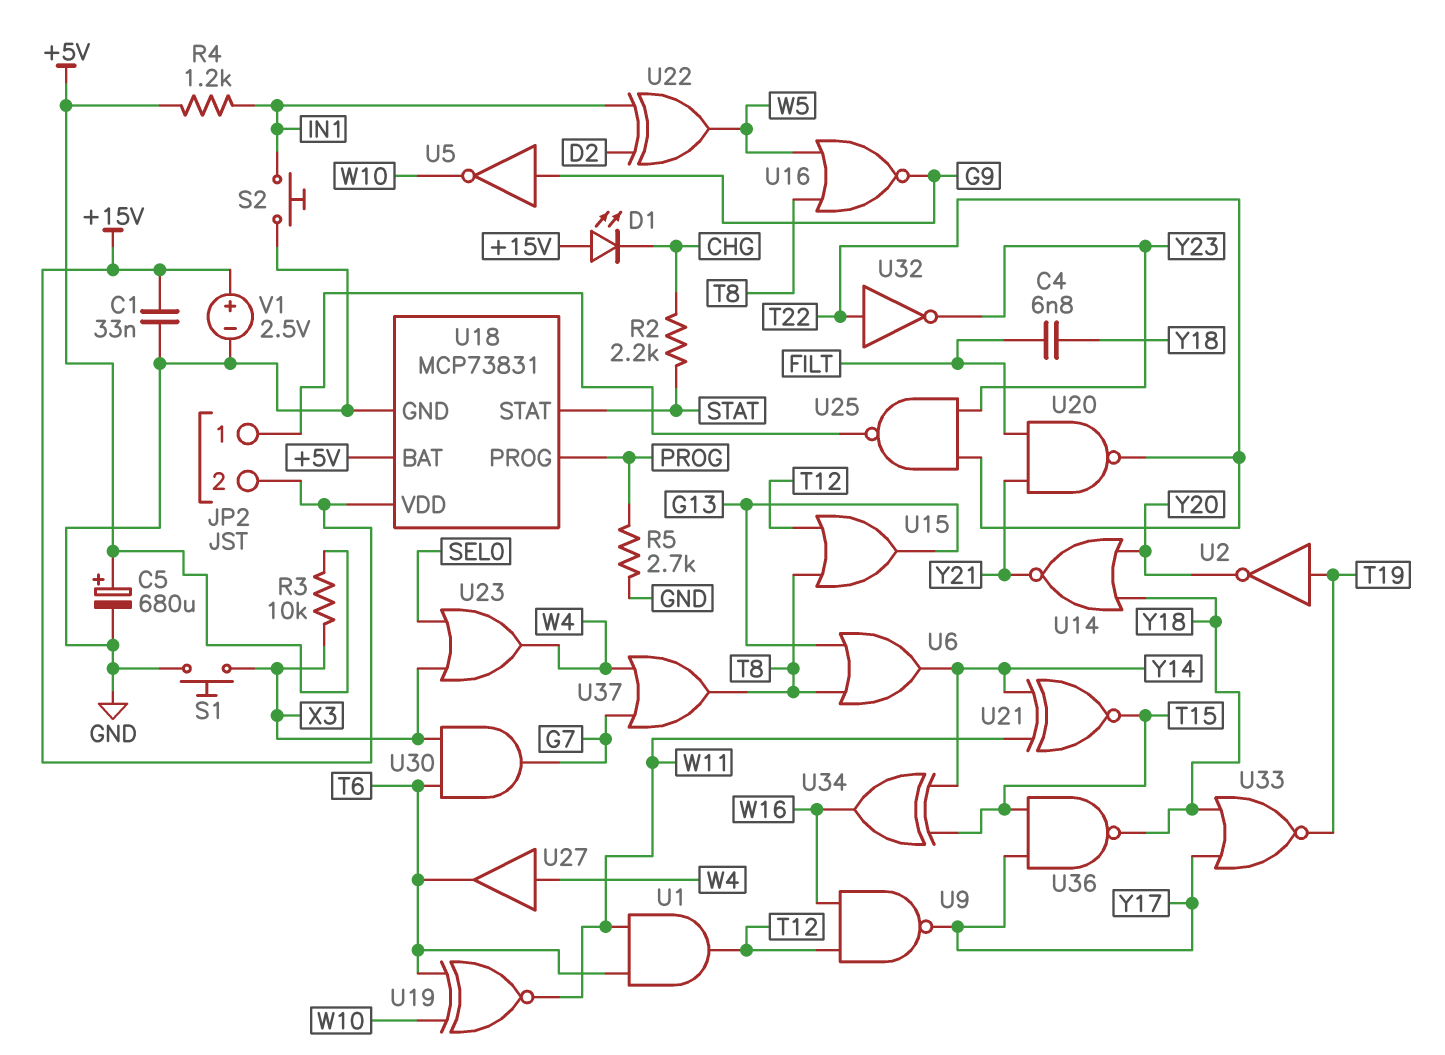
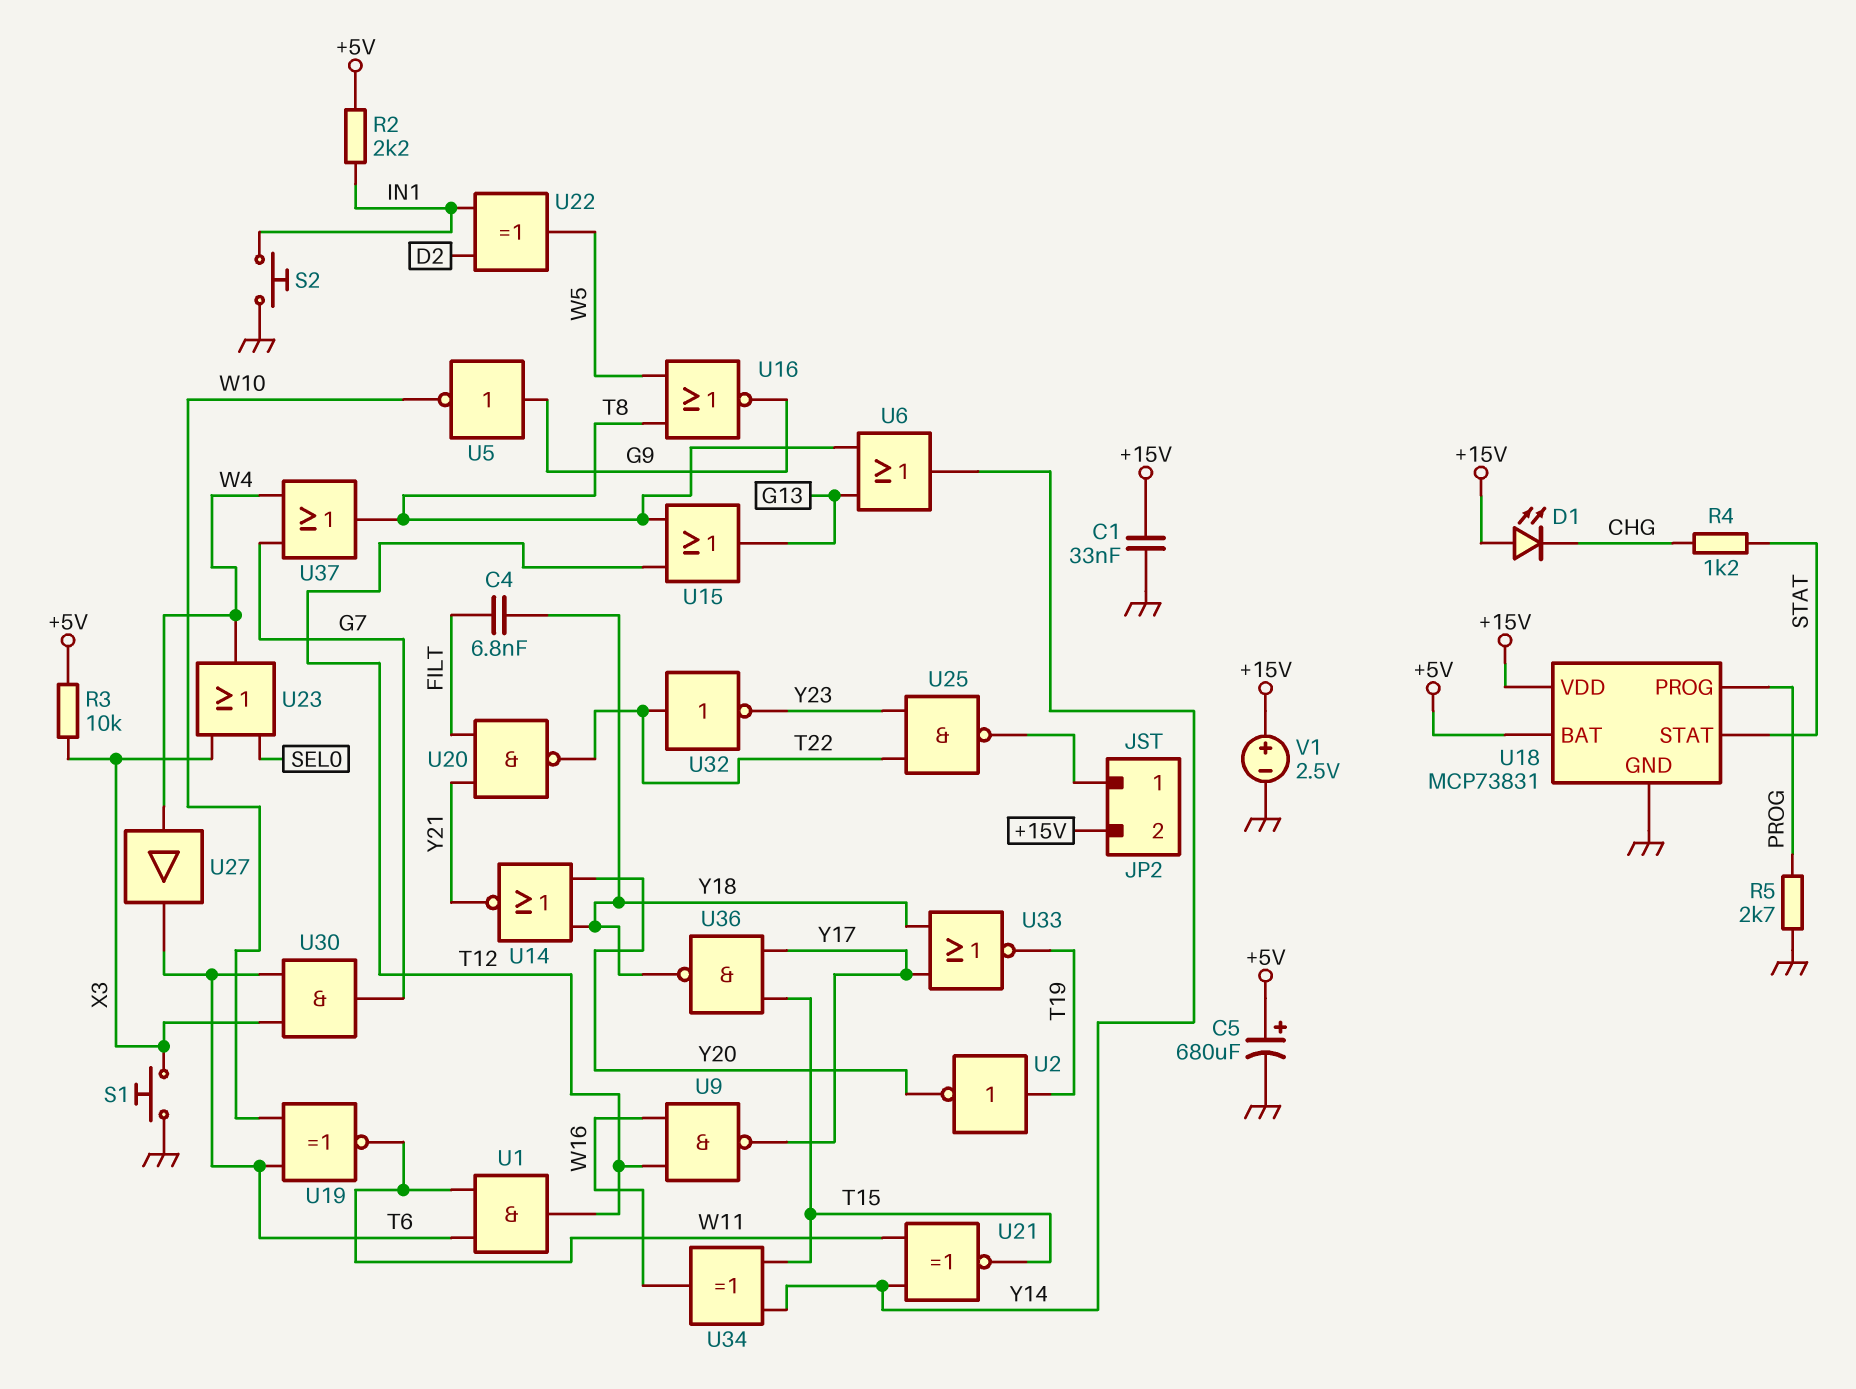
R2: 2.2k (CHG, STAT) -> 2.2k (+5V, IN1)
R4: 1.2k (+5V, IN1) -> 1.2k (CHG, STAT)

